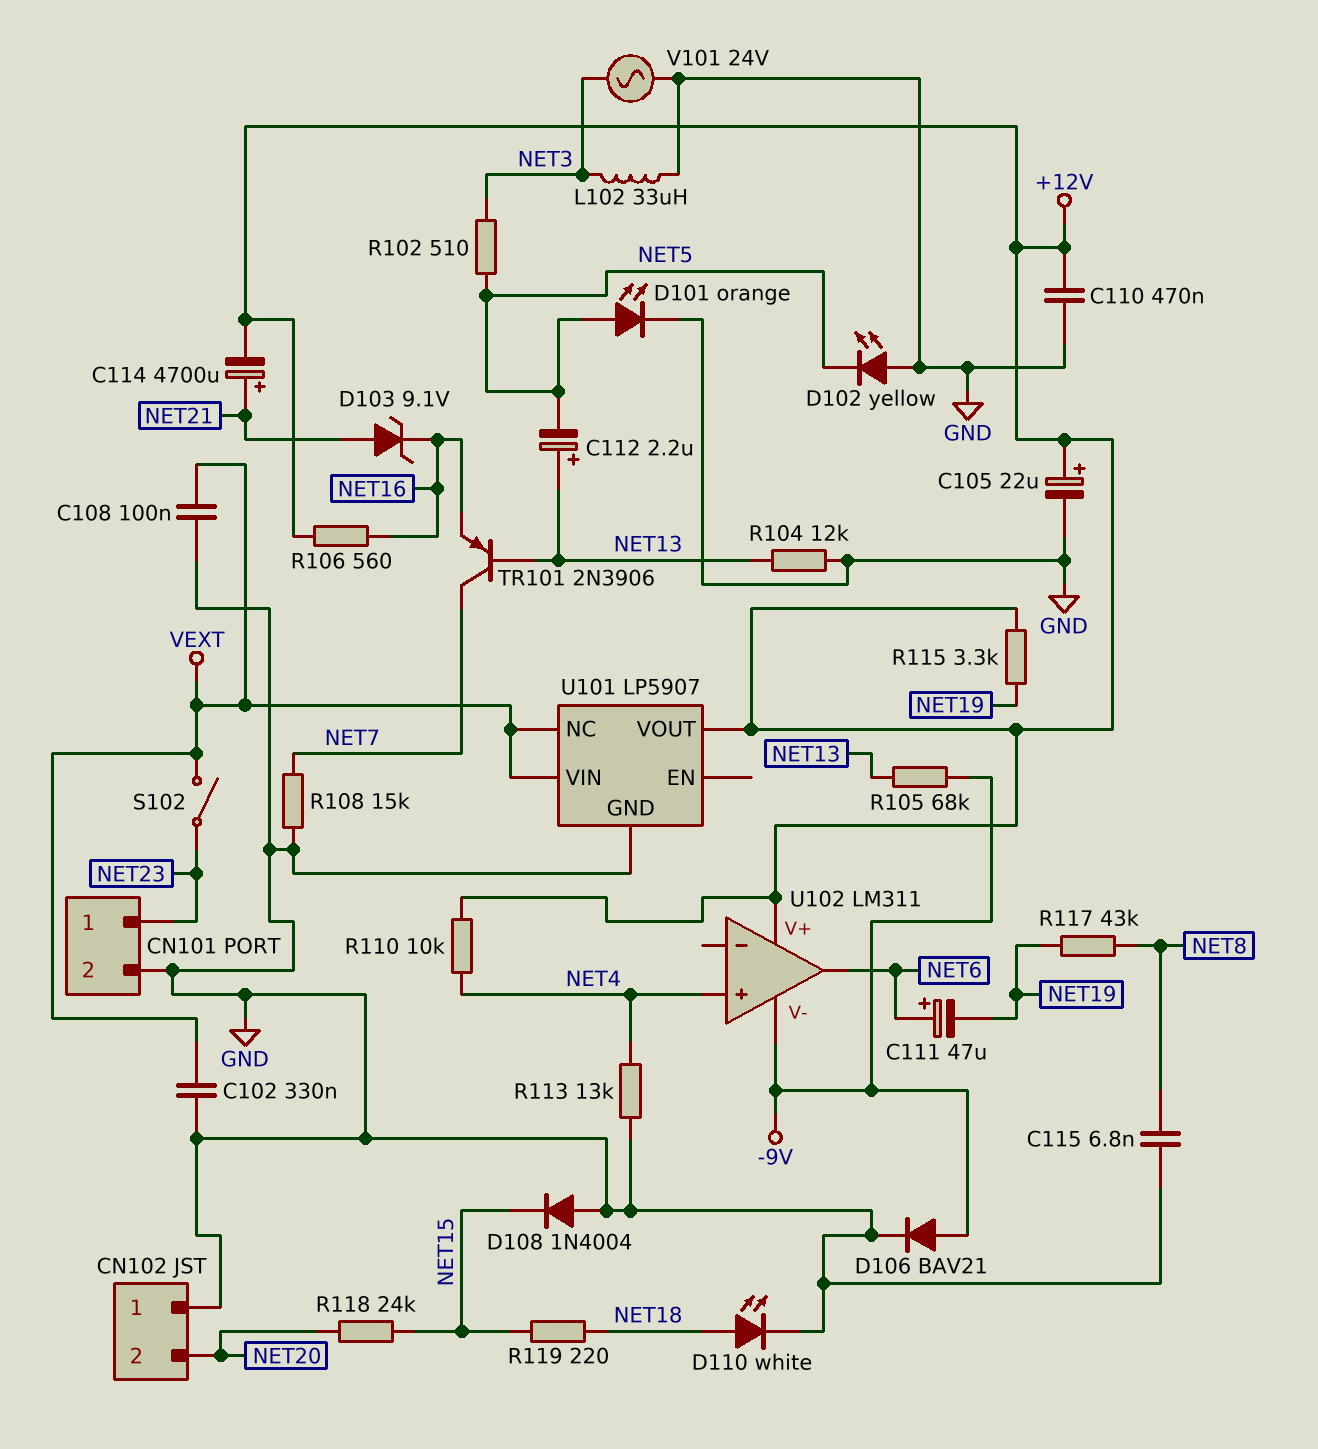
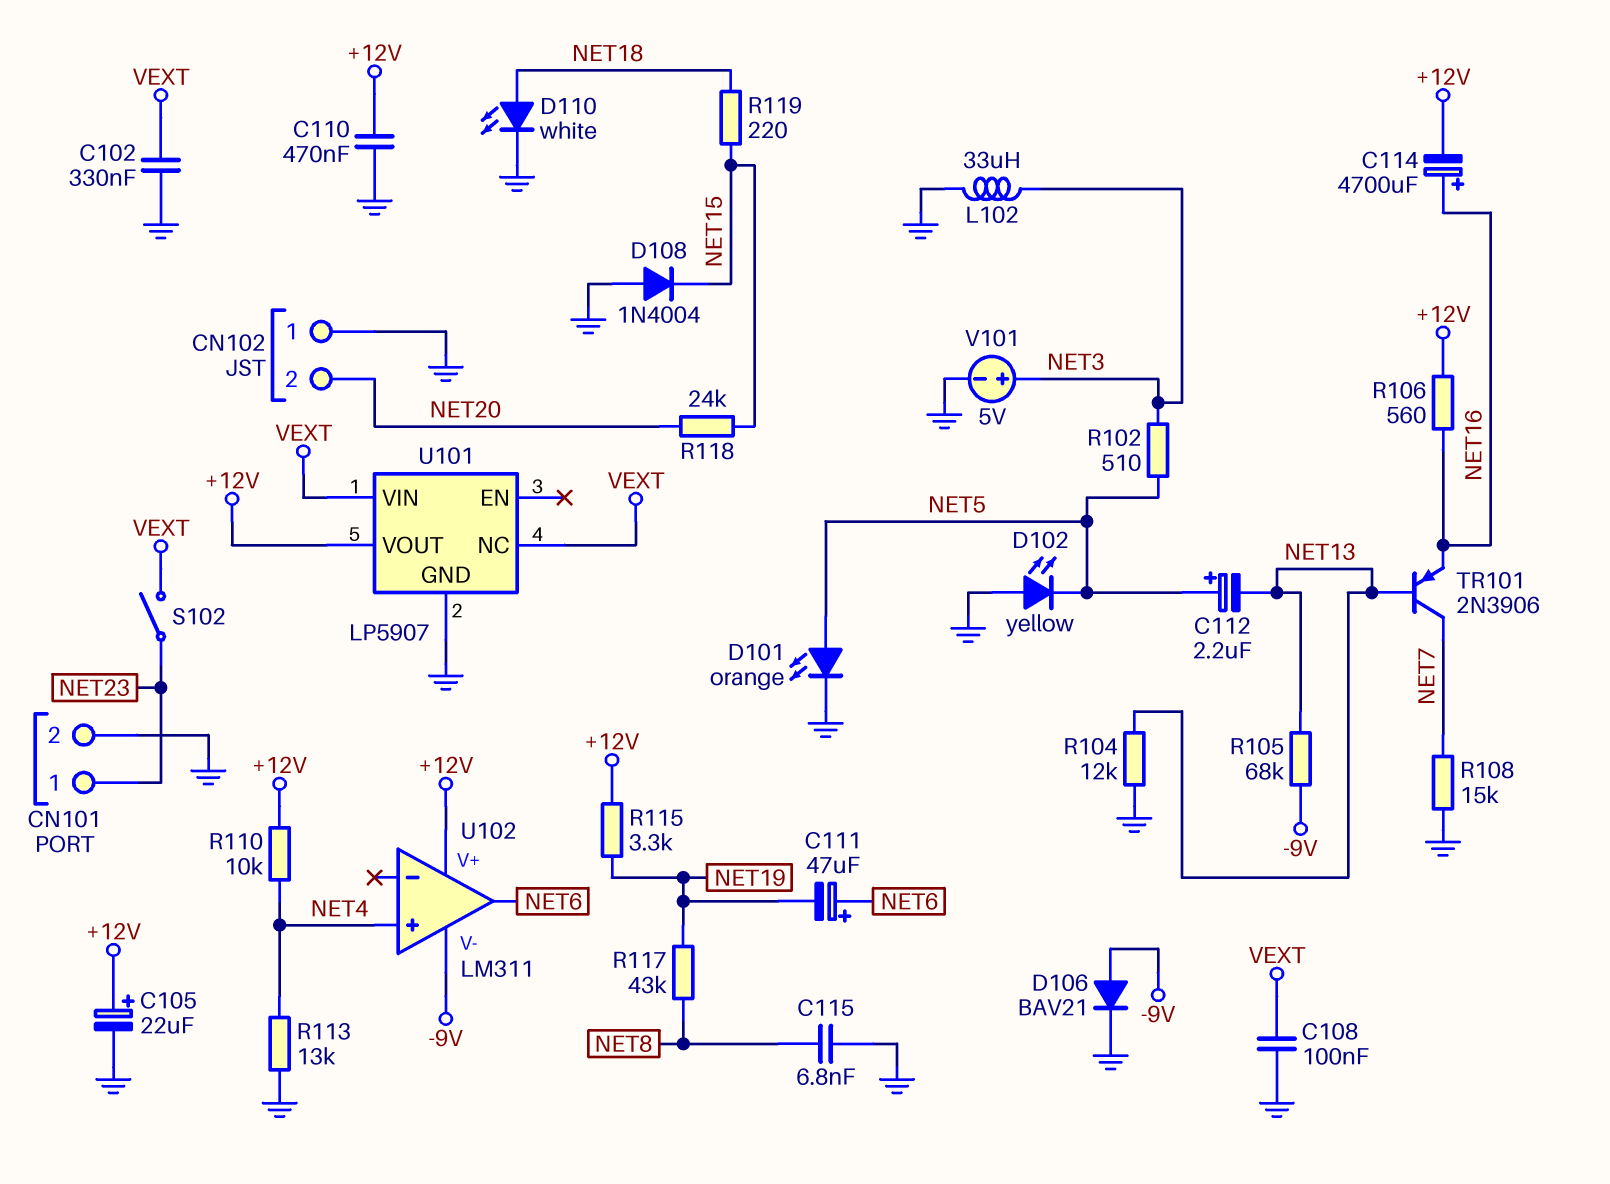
C112: 2.2uF (plus NET13, minus NET5) -> 2.2uF (plus NET5, minus NET13)
C114: 4700uF (plus NET21, minus +12V) -> 4700uF (plus NET16, minus +12V)
D103: zener 9.1V (A NET21, K NET16) -> none
V101: AC 24V (GND, NET3) -> 5V (plus NET3, minus GND)

